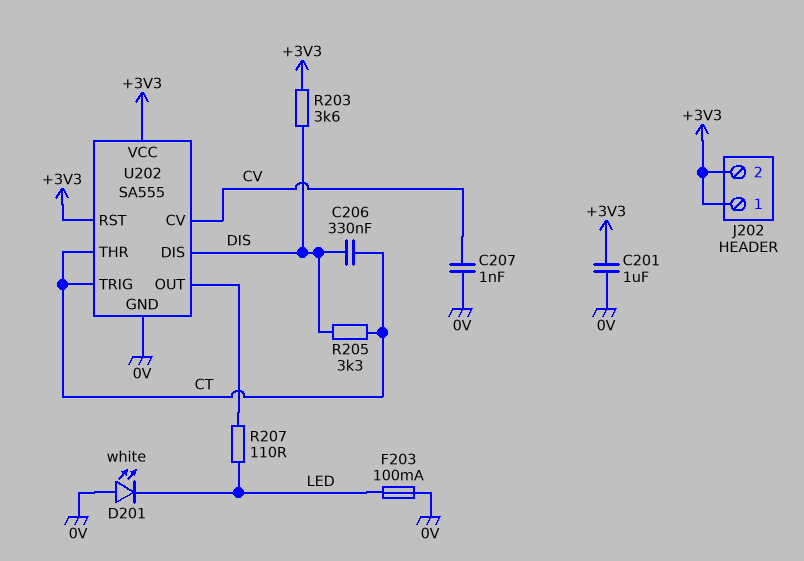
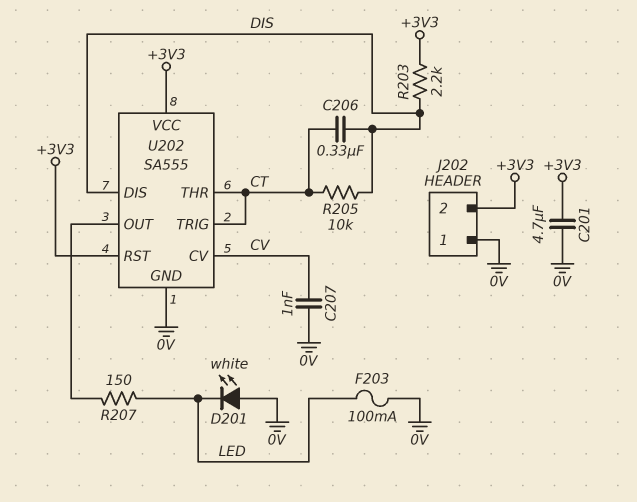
C201: 1uF (+3V3, 0V) -> 4.7uF (+3V3, 0V)
J202 pin 1: +3V3 -> 0V
R203: 3.6k (+3V3, DIS) -> 2.2k (+3V3, DIS)
R205: 3.3k (CT, DIS) -> 10k (CT, DIS)
R207: 110 (LED, U202/OUT) -> 150 (LED, U202/OUT)

